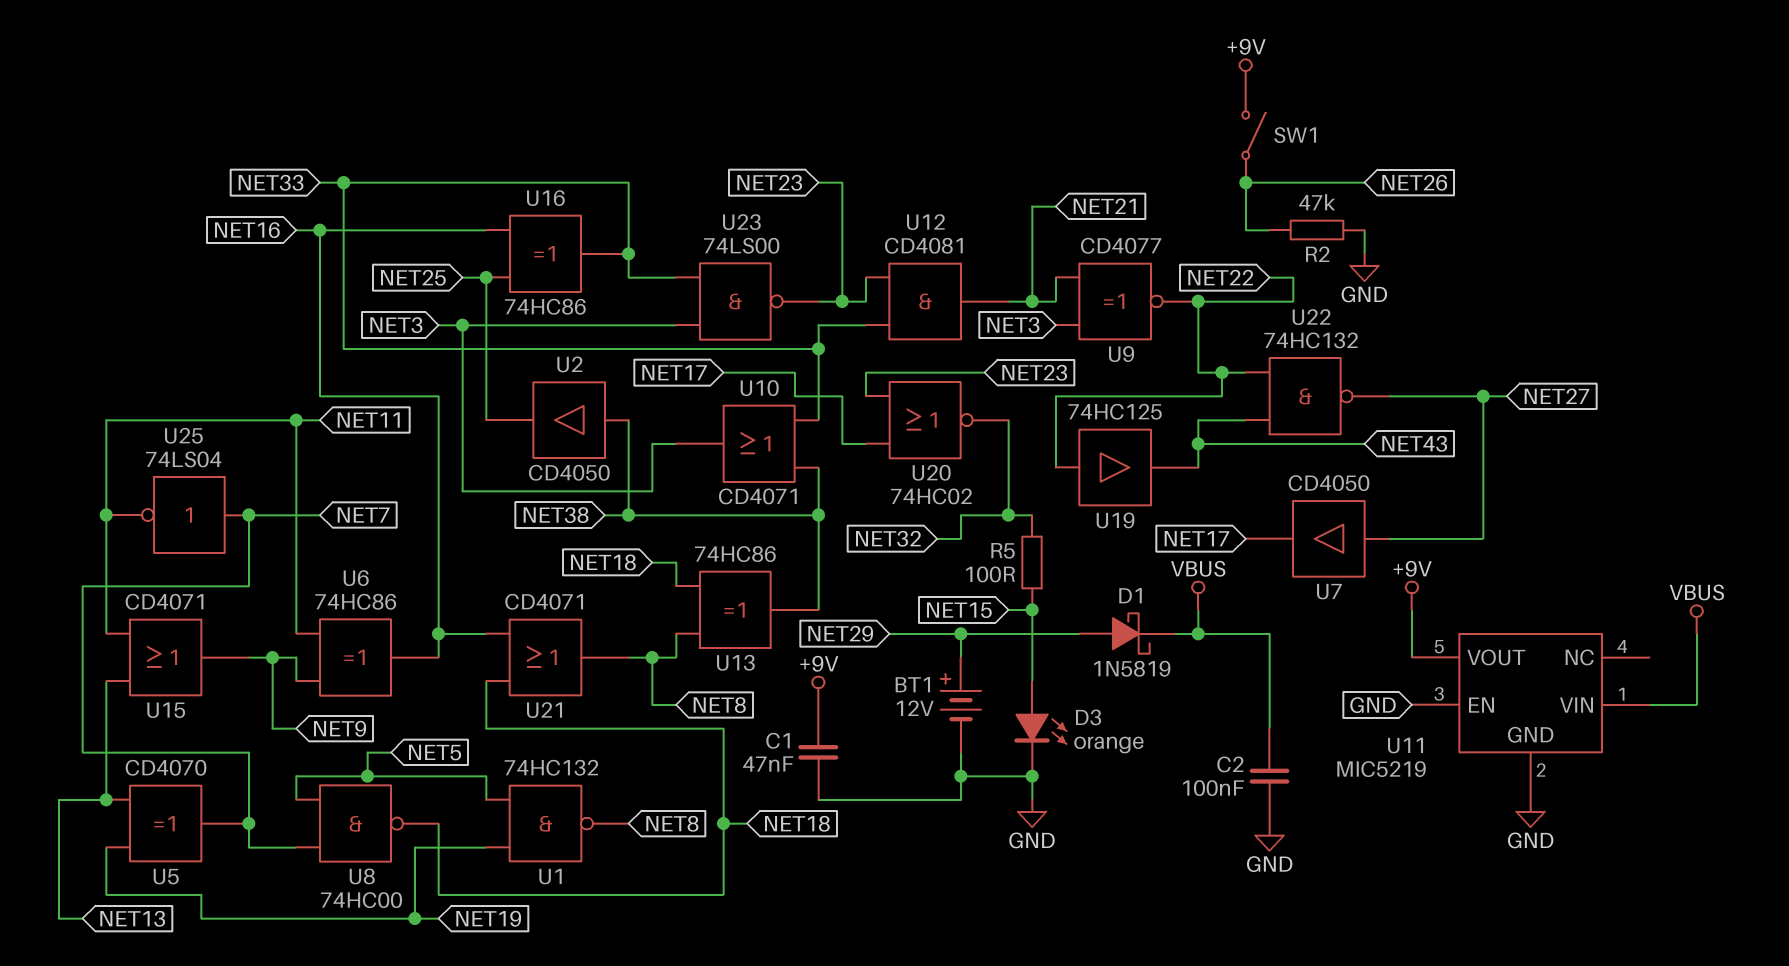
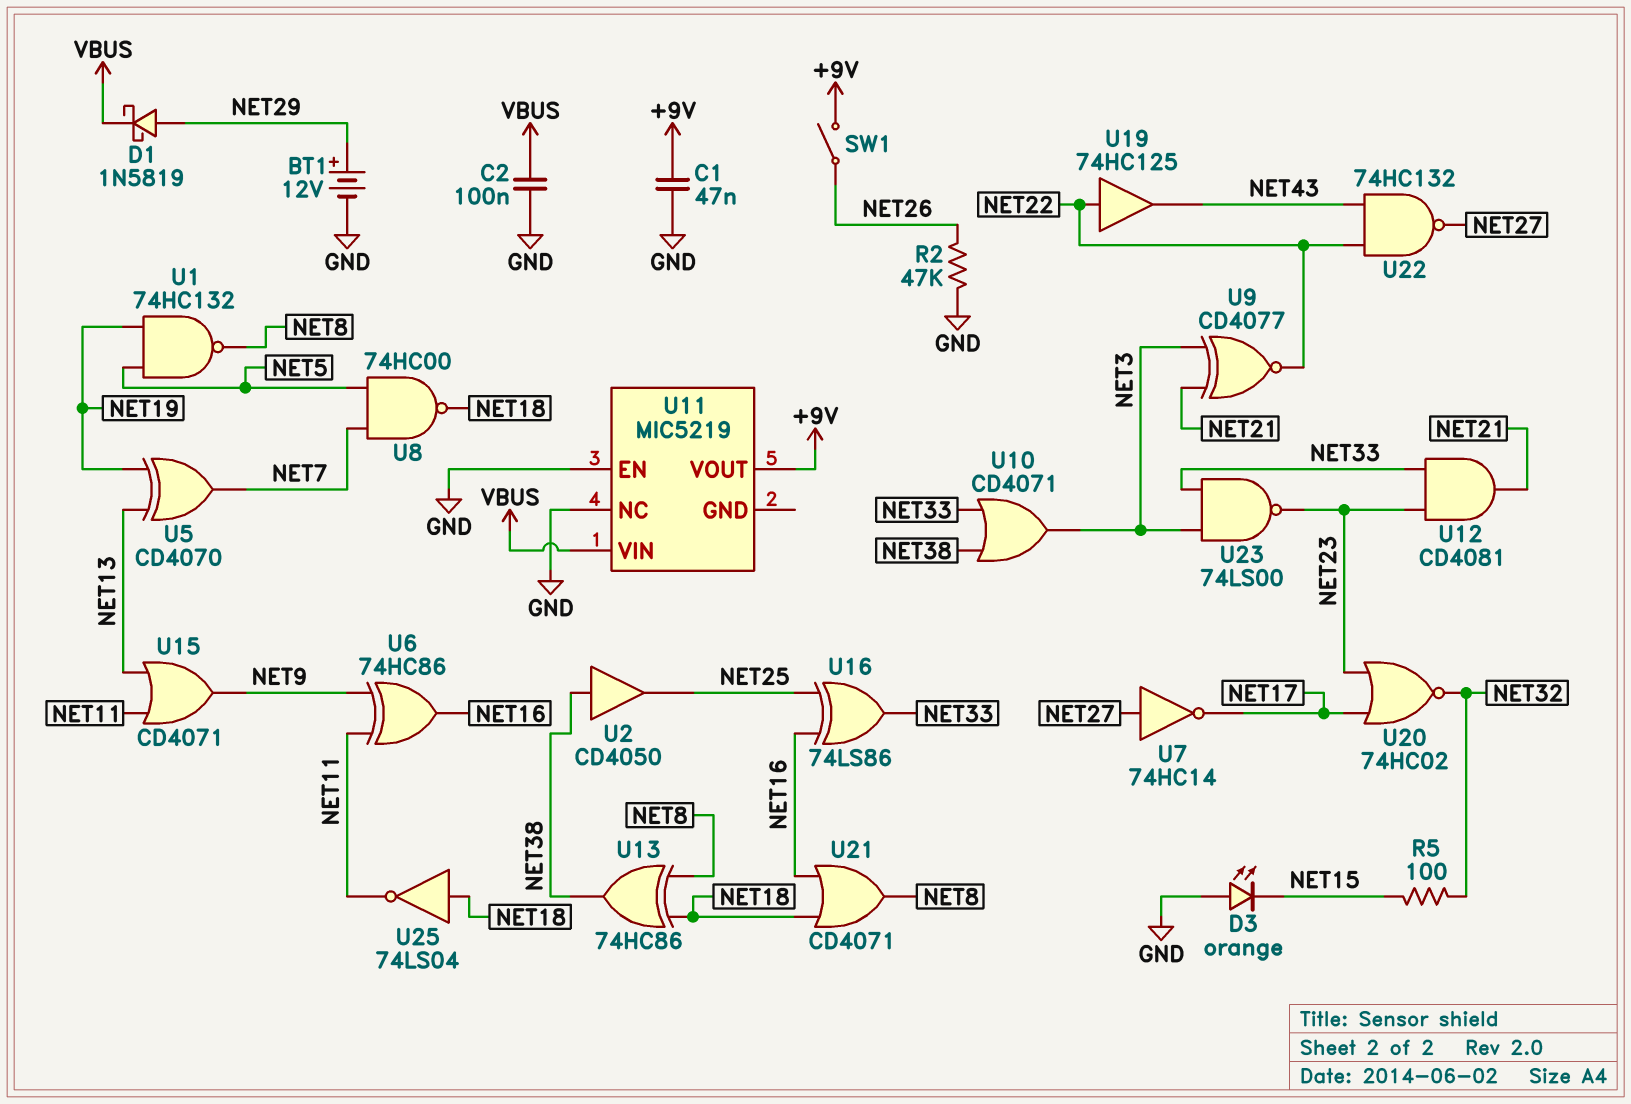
D3: LED orange (A NET15, K GND) -> LED orange (A GND, K NET15)
U7: buffer CD4050 (in NET27, out NET17) -> NOT 74HC14 (in NET27, out NET17)
U11 pin GND: GND -> none
U11 pin NC: none -> GND
U16: XOR 74HC86 (in NET16, in NET25, out NET33) -> XOR 74LS86 (in NET16, in NET25, out NET33)
U25: NOT 74LS04 (in NET7, out NET11) -> NOT 74LS04 (in NET18, out NET11)

